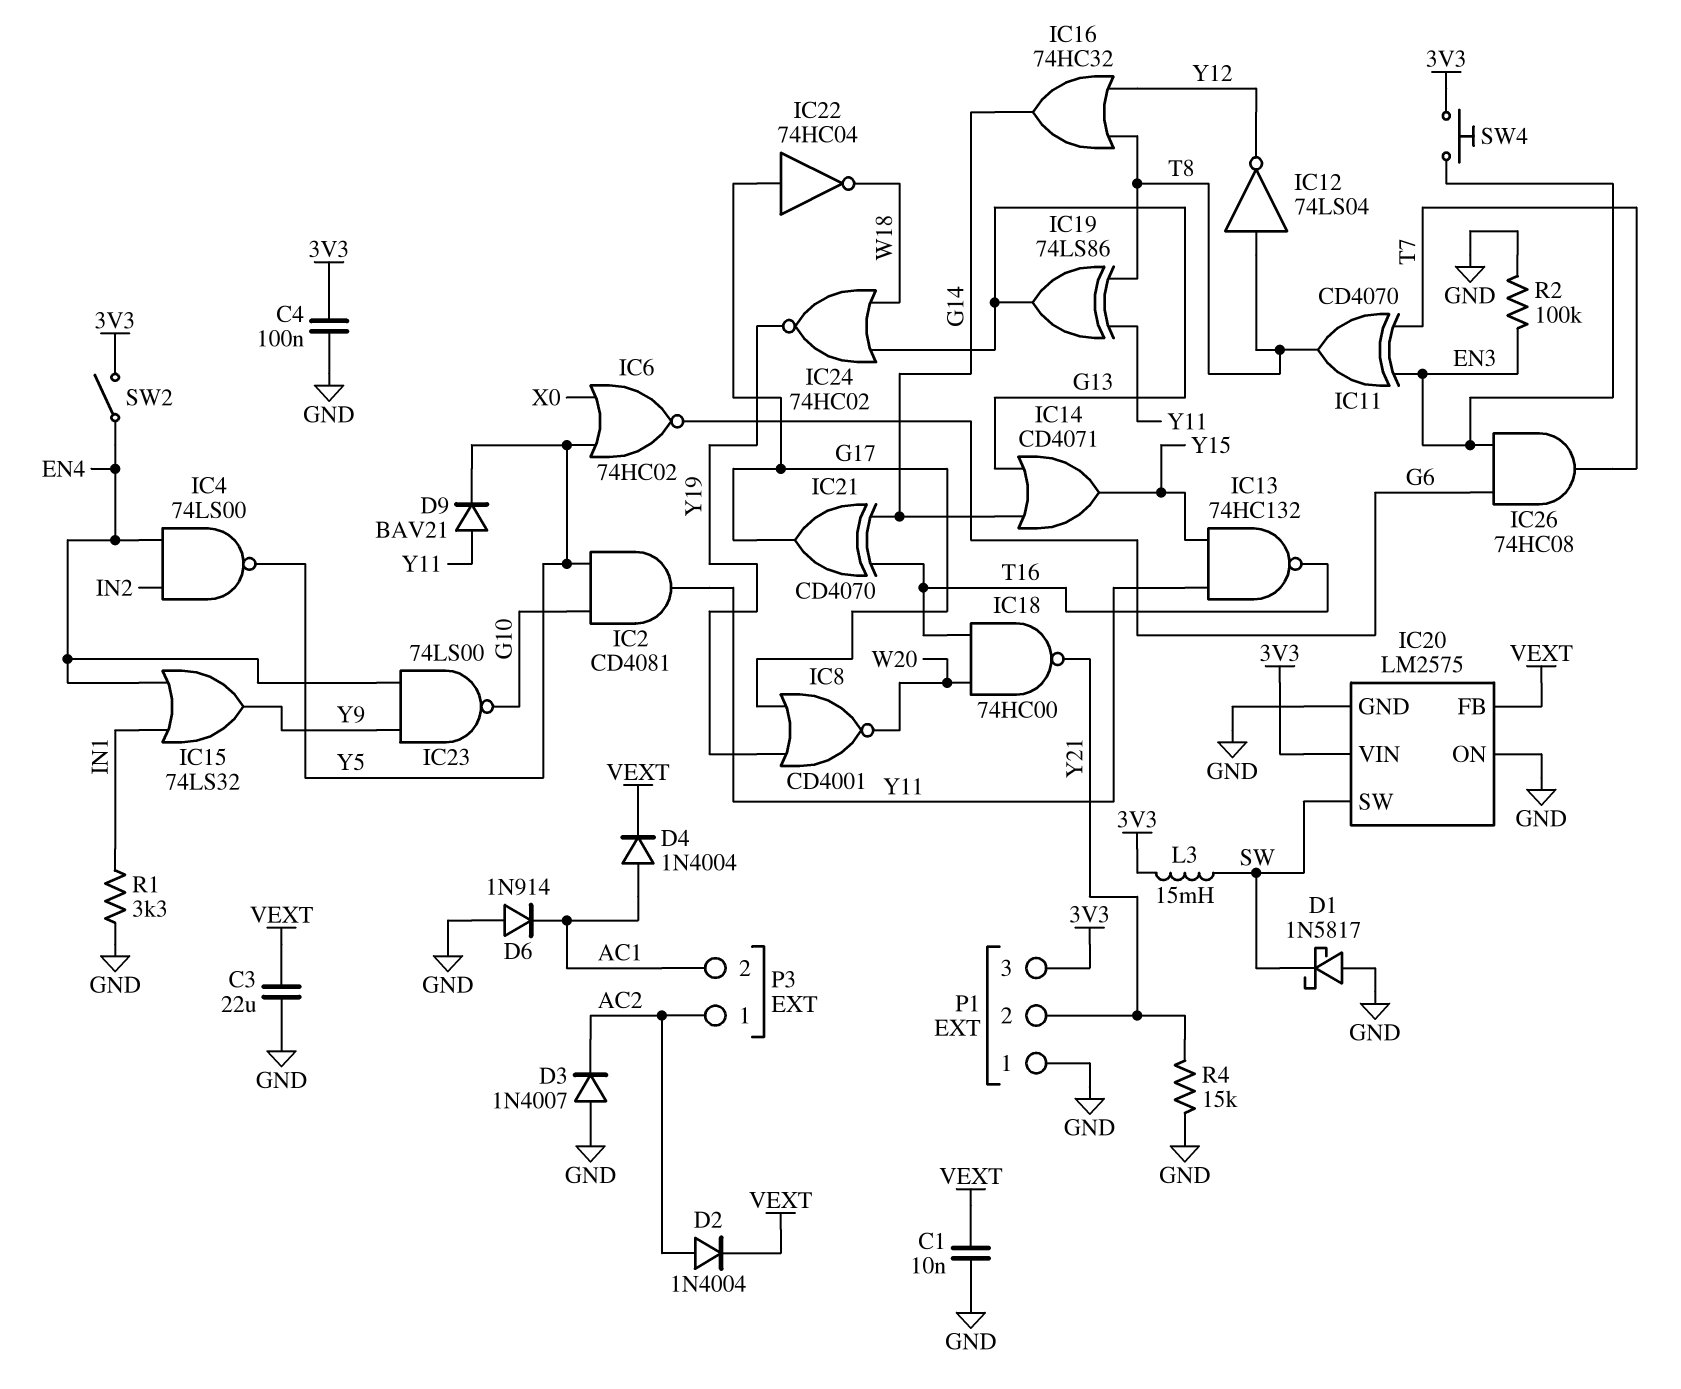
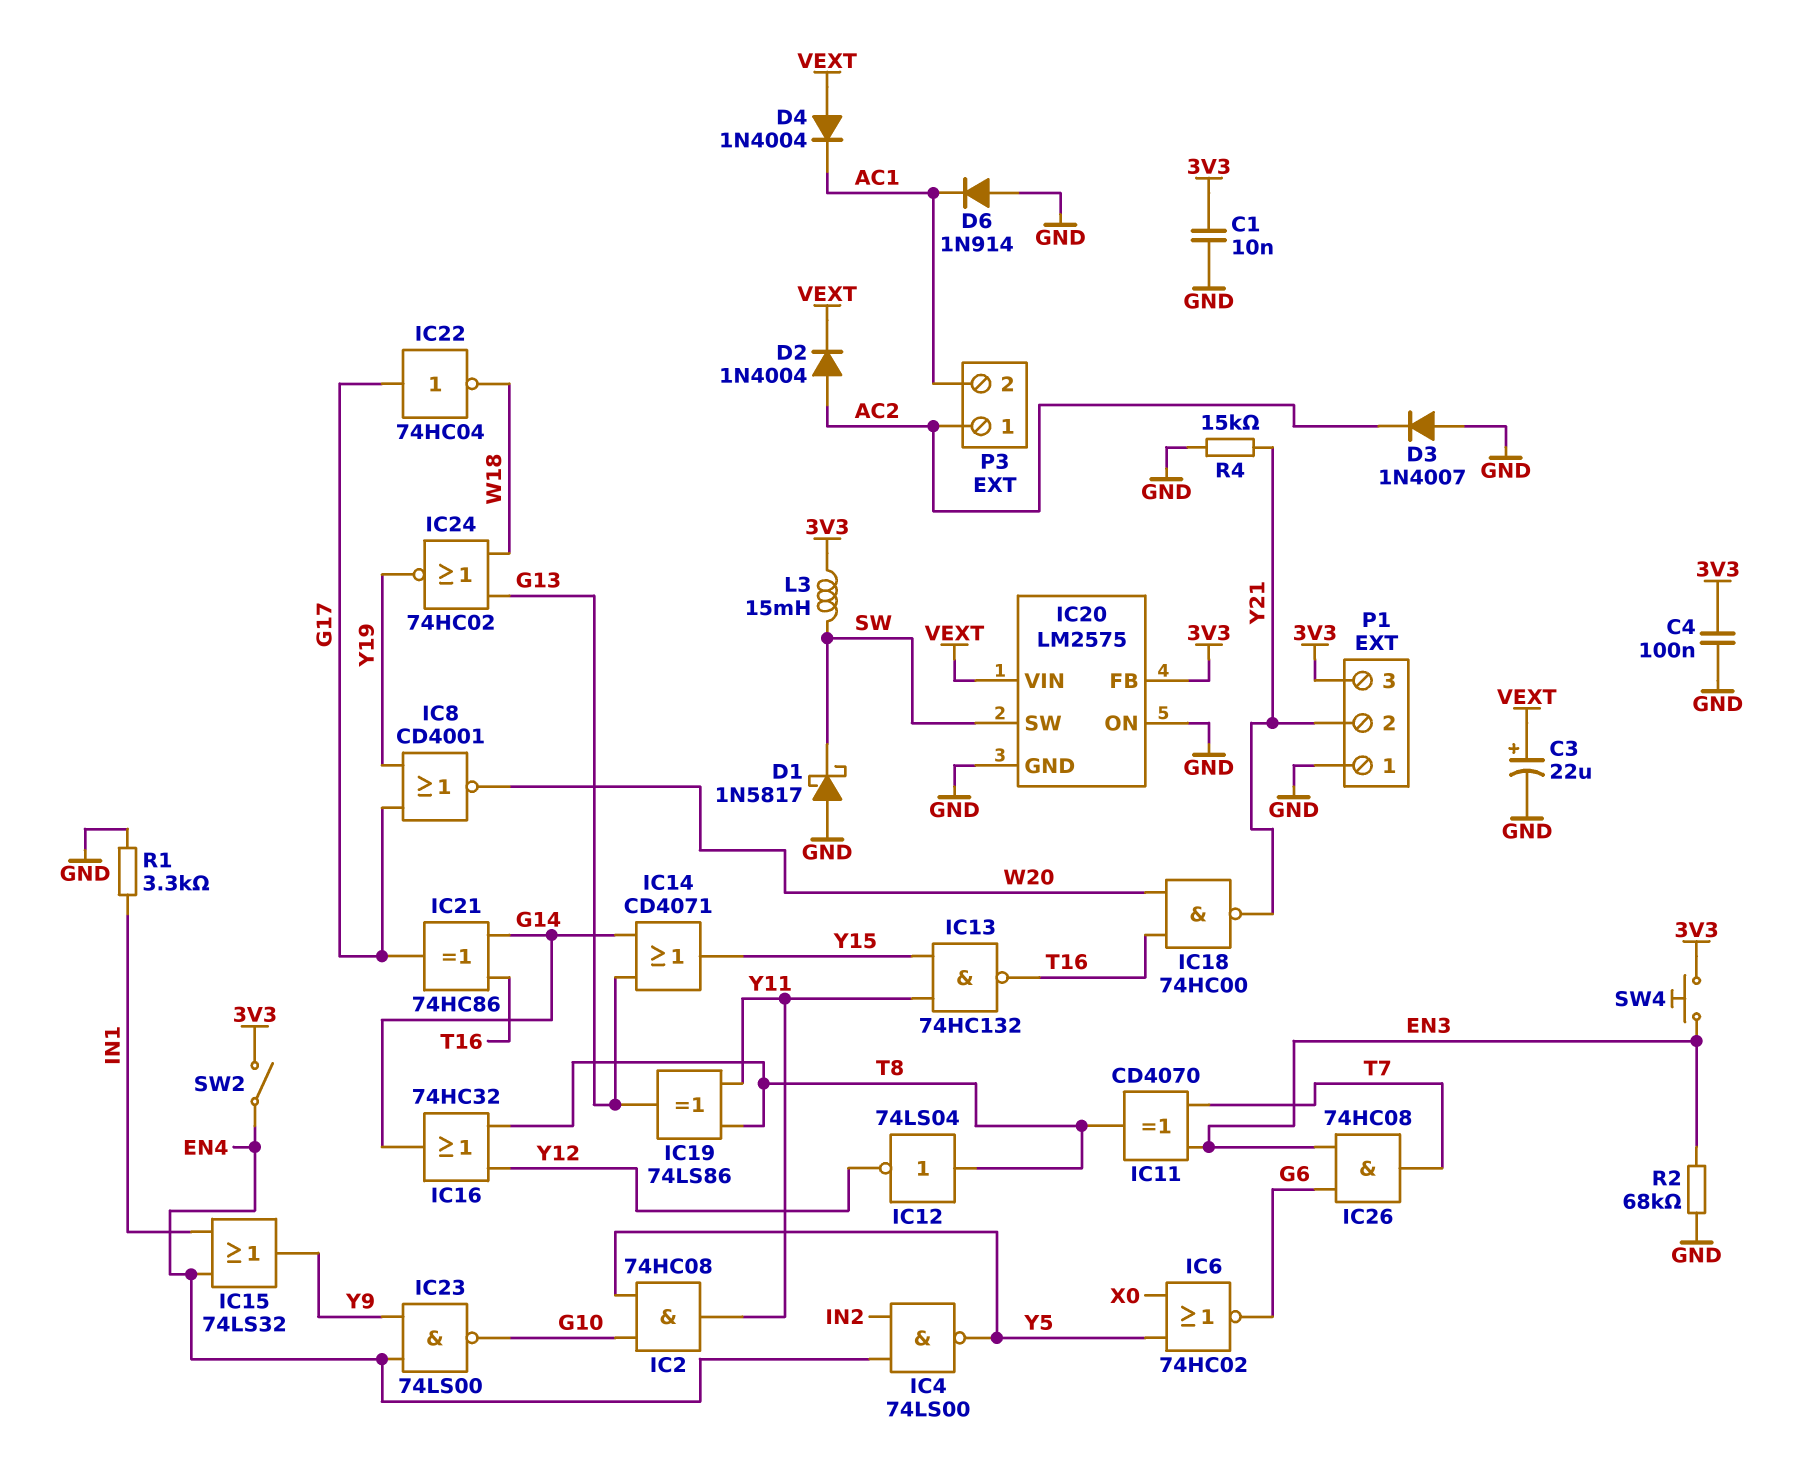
C1: 10nF (GND, VEXT) -> 10nF (3V3, GND)
C3: 22uF (GND, VEXT) -> 22uF (plus VEXT, minus GND)
D4: diode 1N4004 (A AC1, K VEXT) -> diode 1N4004 (A VEXT, K AC1)
D9: diode BAV21 (A Y11, K Y5) -> none
IC2: AND CD4081 (in G10, in Y5, out Y11) -> AND 74HC08 (in G10, in Y5, out Y11)
IC20 pin FB: VEXT -> 3V3
IC20 pin VIN: 3V3 -> VEXT
IC21: XOR CD4070 (in G14, in T16, out G17) -> XOR 74HC86 (in G14, in T16, out G17)
R2: 100k (EN3, GND) -> 68k (EN3, GND)

